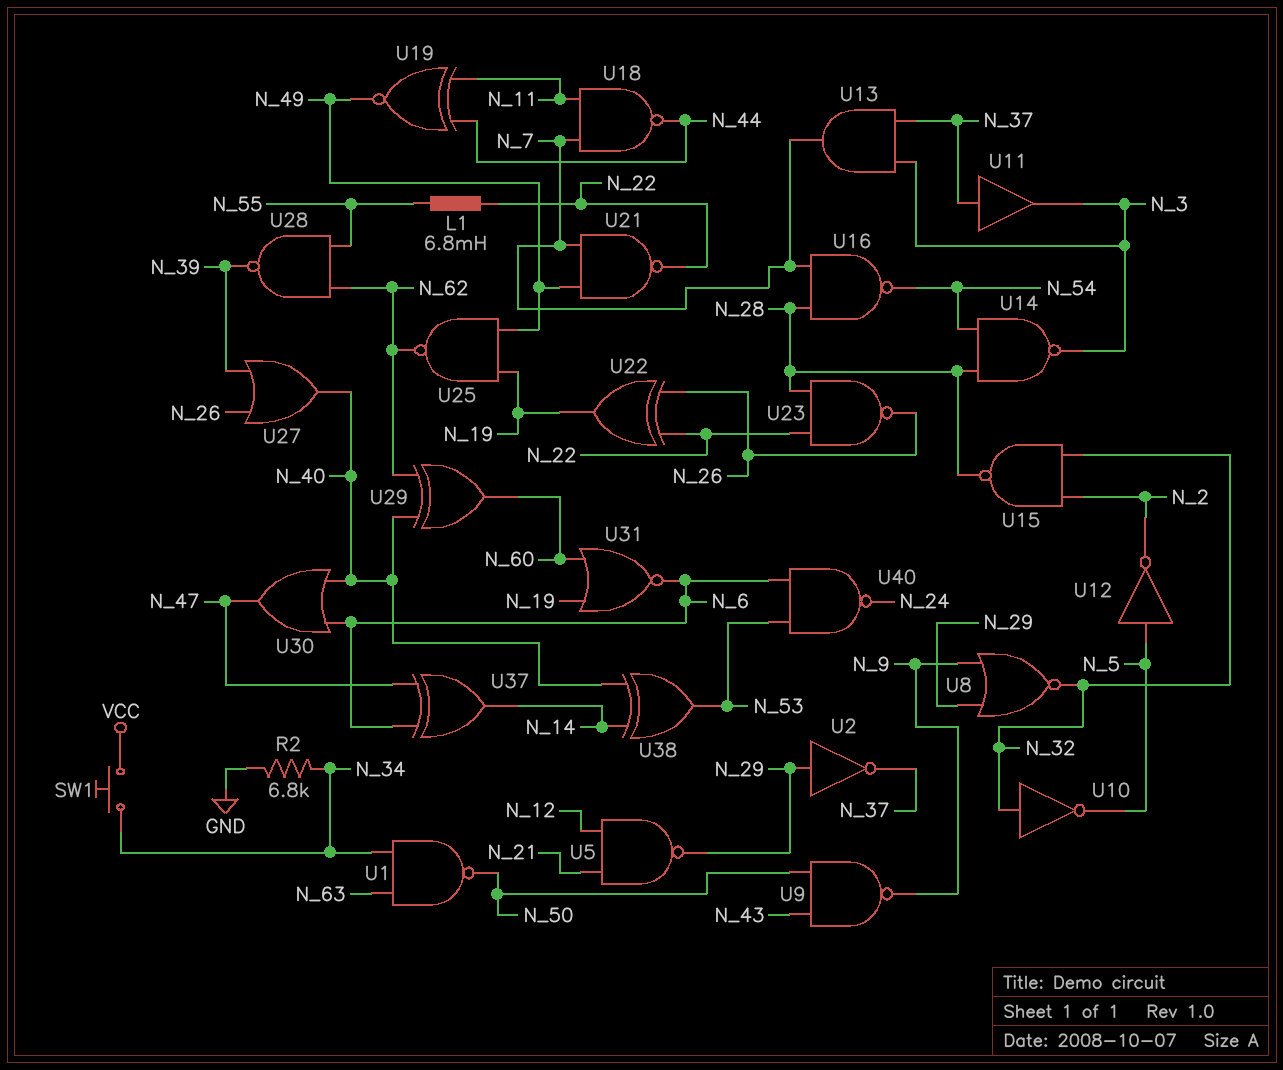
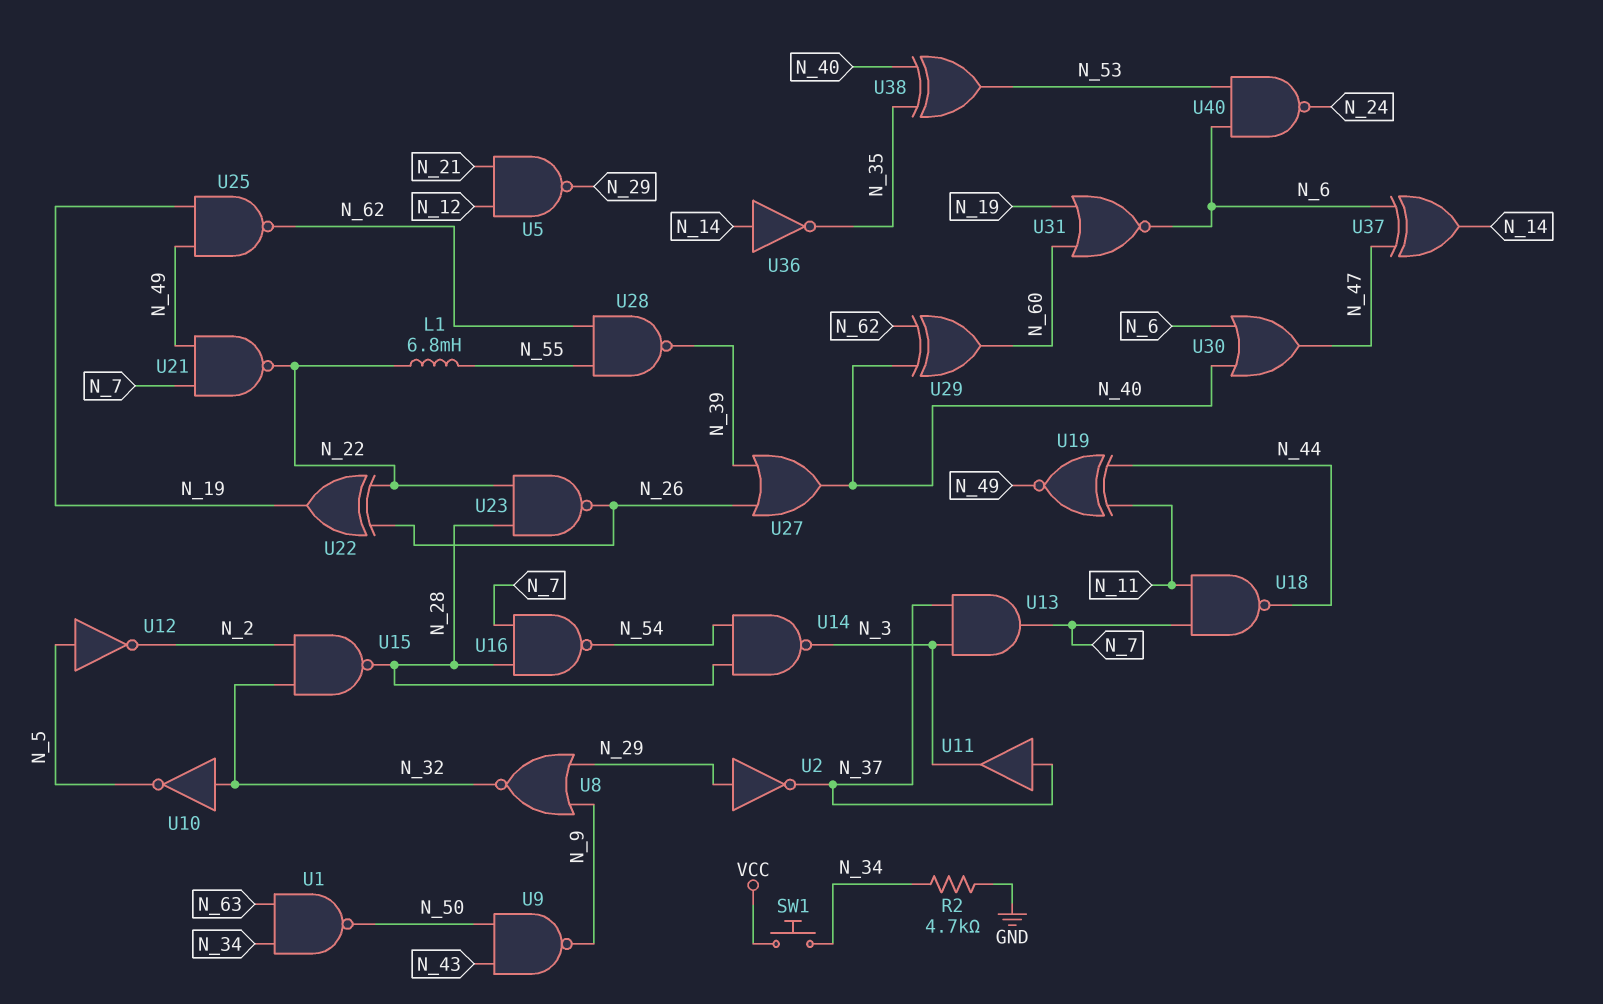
R2: 6.8k (GND, N_34) -> 4.7k (GND, N_34)
U36: none -> NOT (in N_14, out N_35)
U38: XOR (in N_14, in N_40, out N_53) -> XOR (in N_35, in N_40, out N_53)

